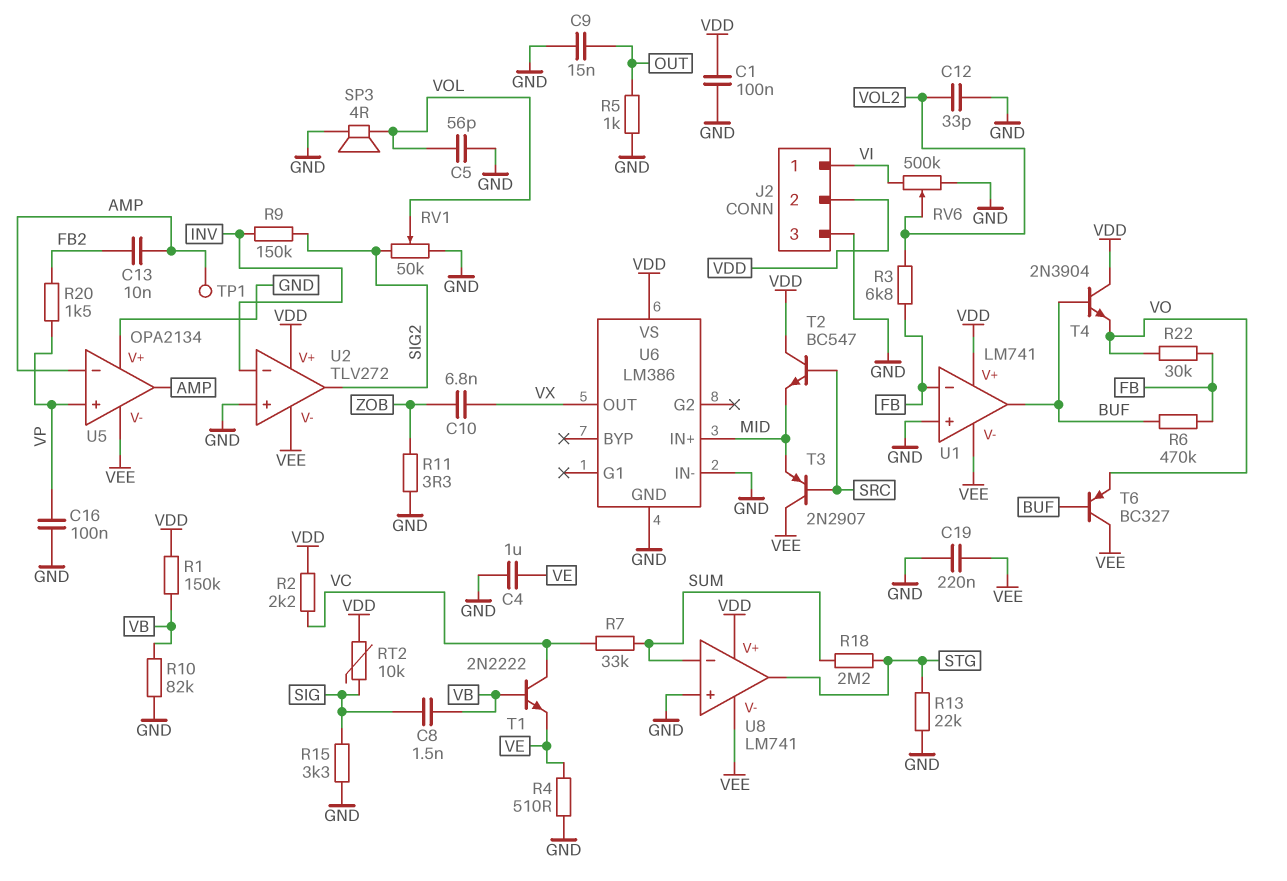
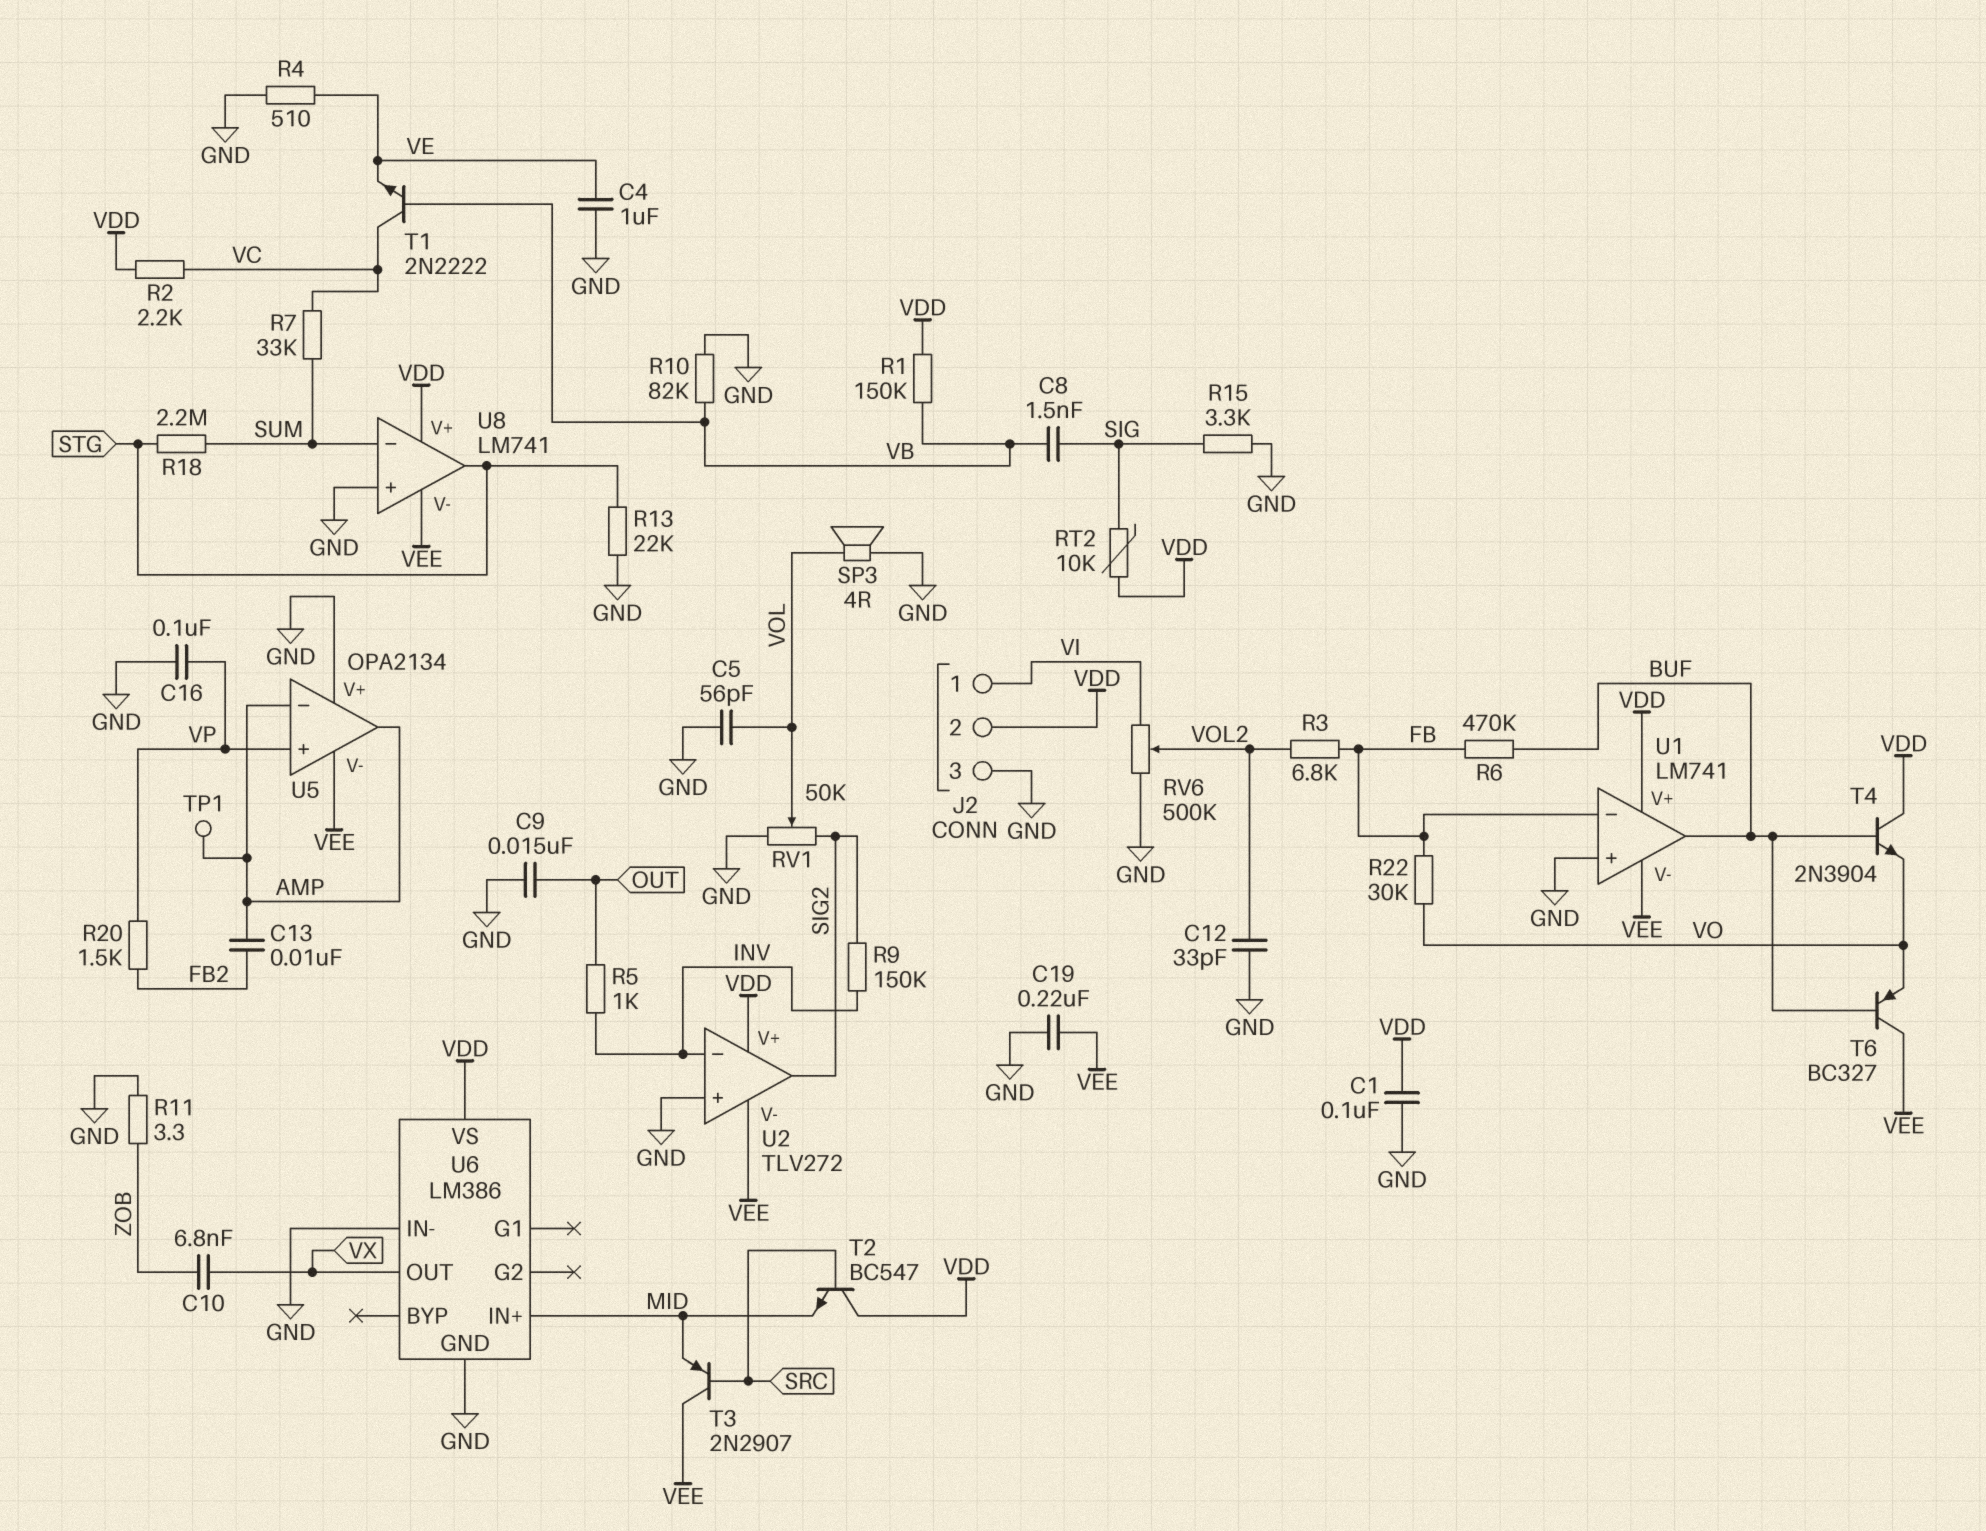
R5: 1k (GND, OUT) -> 1k (INV, OUT)

